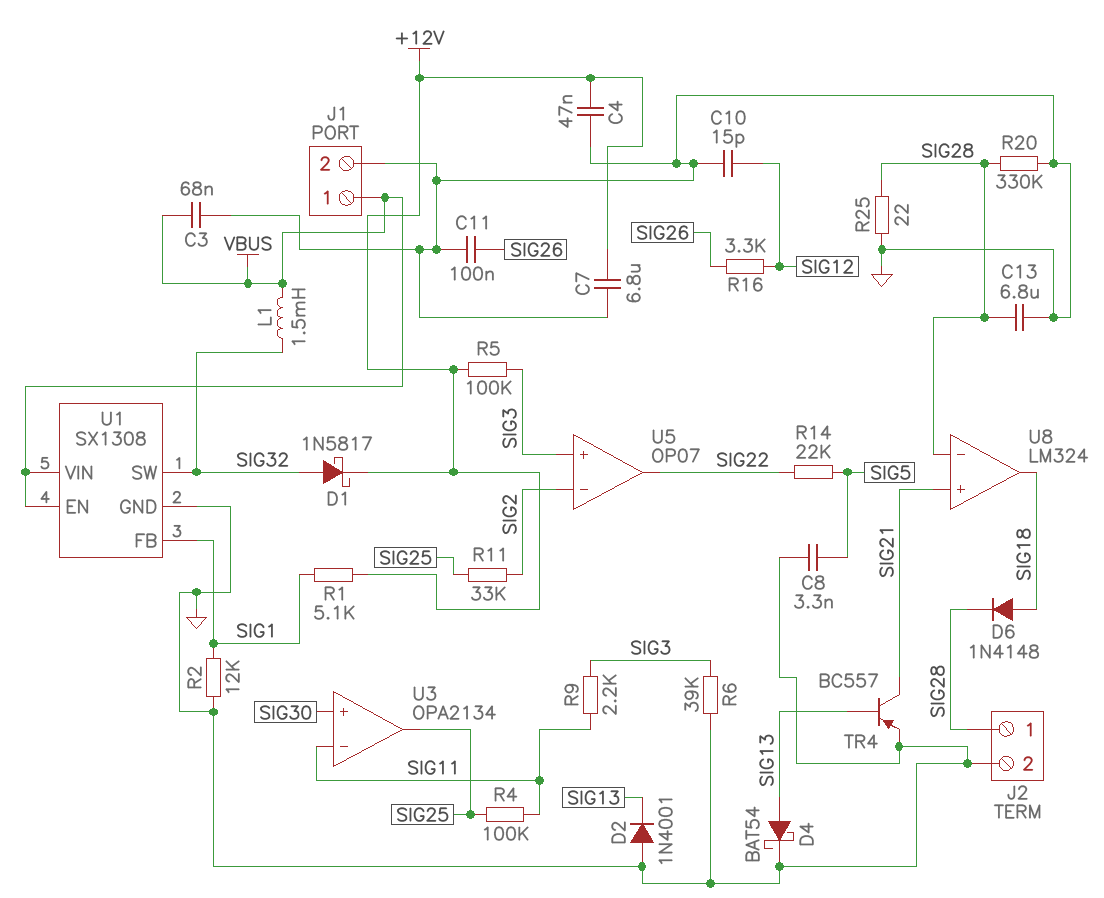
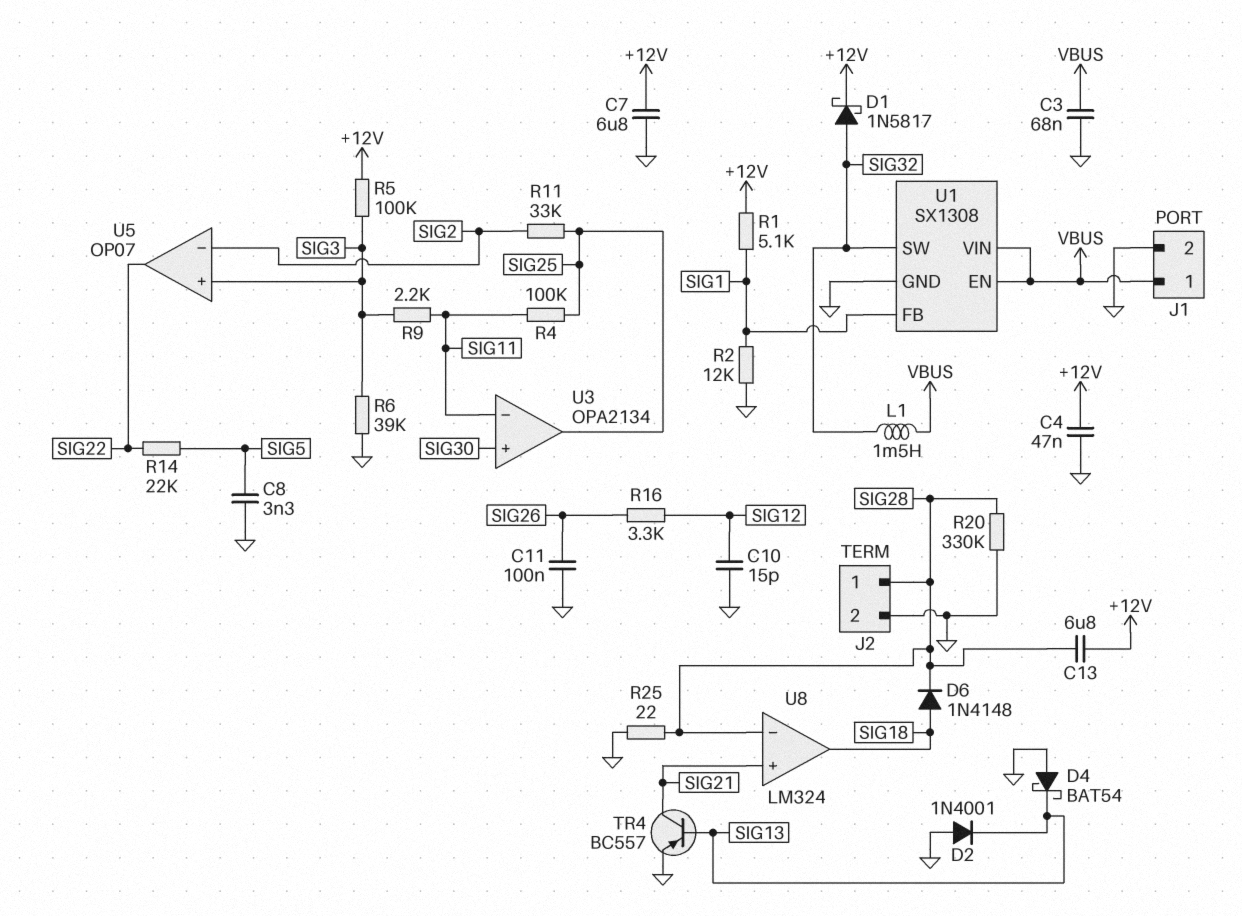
C13: 6.8uF (GND, SIG28) -> 6.8uF (+12V, SIG28)
D4: schottky BAT54 (A SIG13, K GND) -> schottky BAT54 (A GND, K SIG13)

